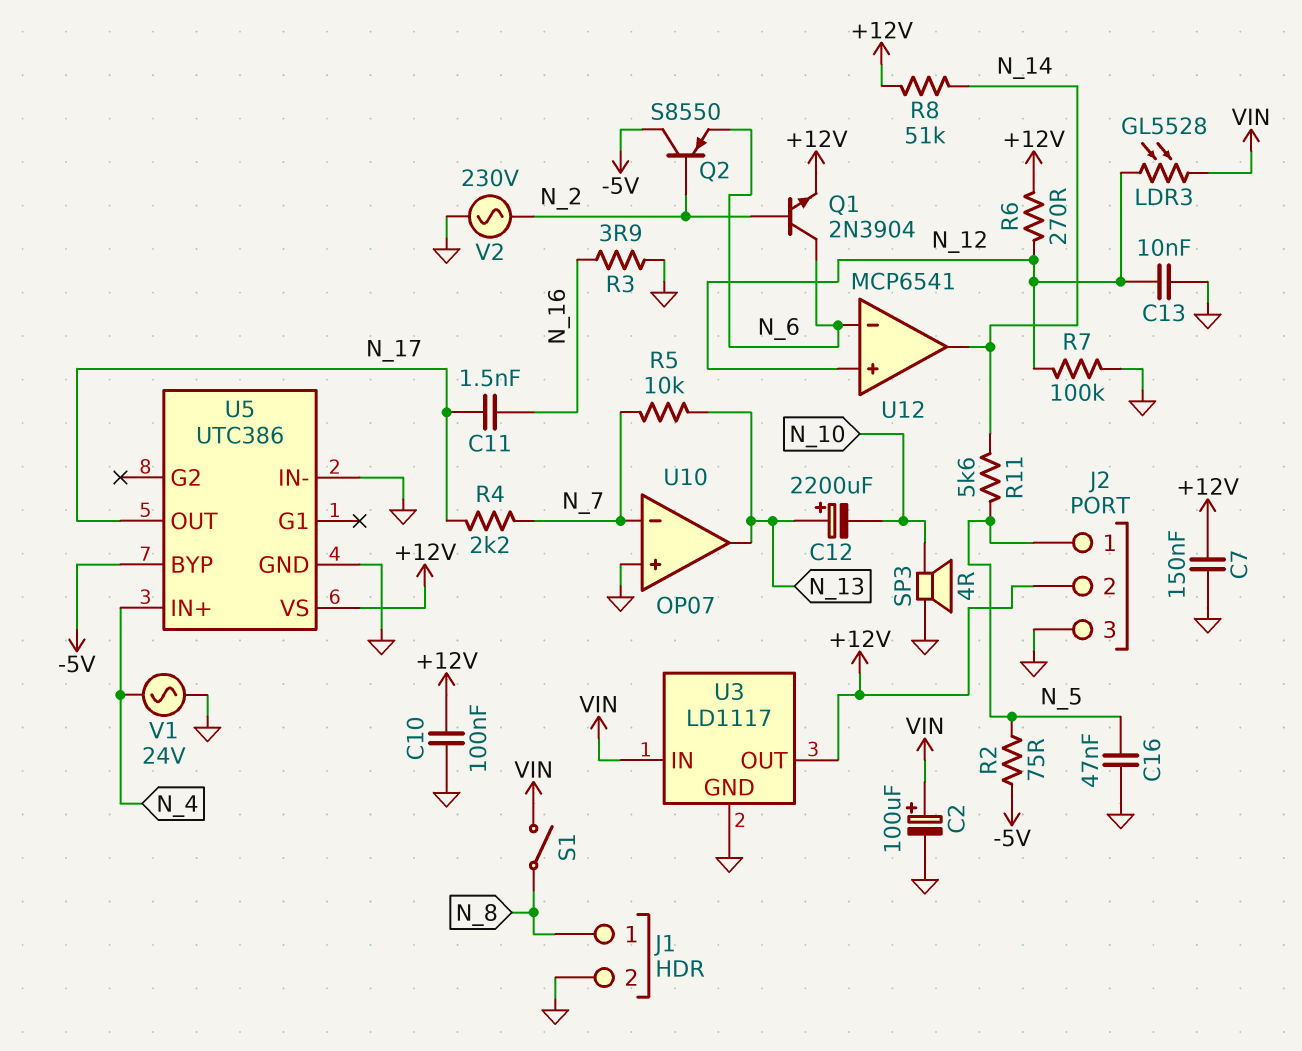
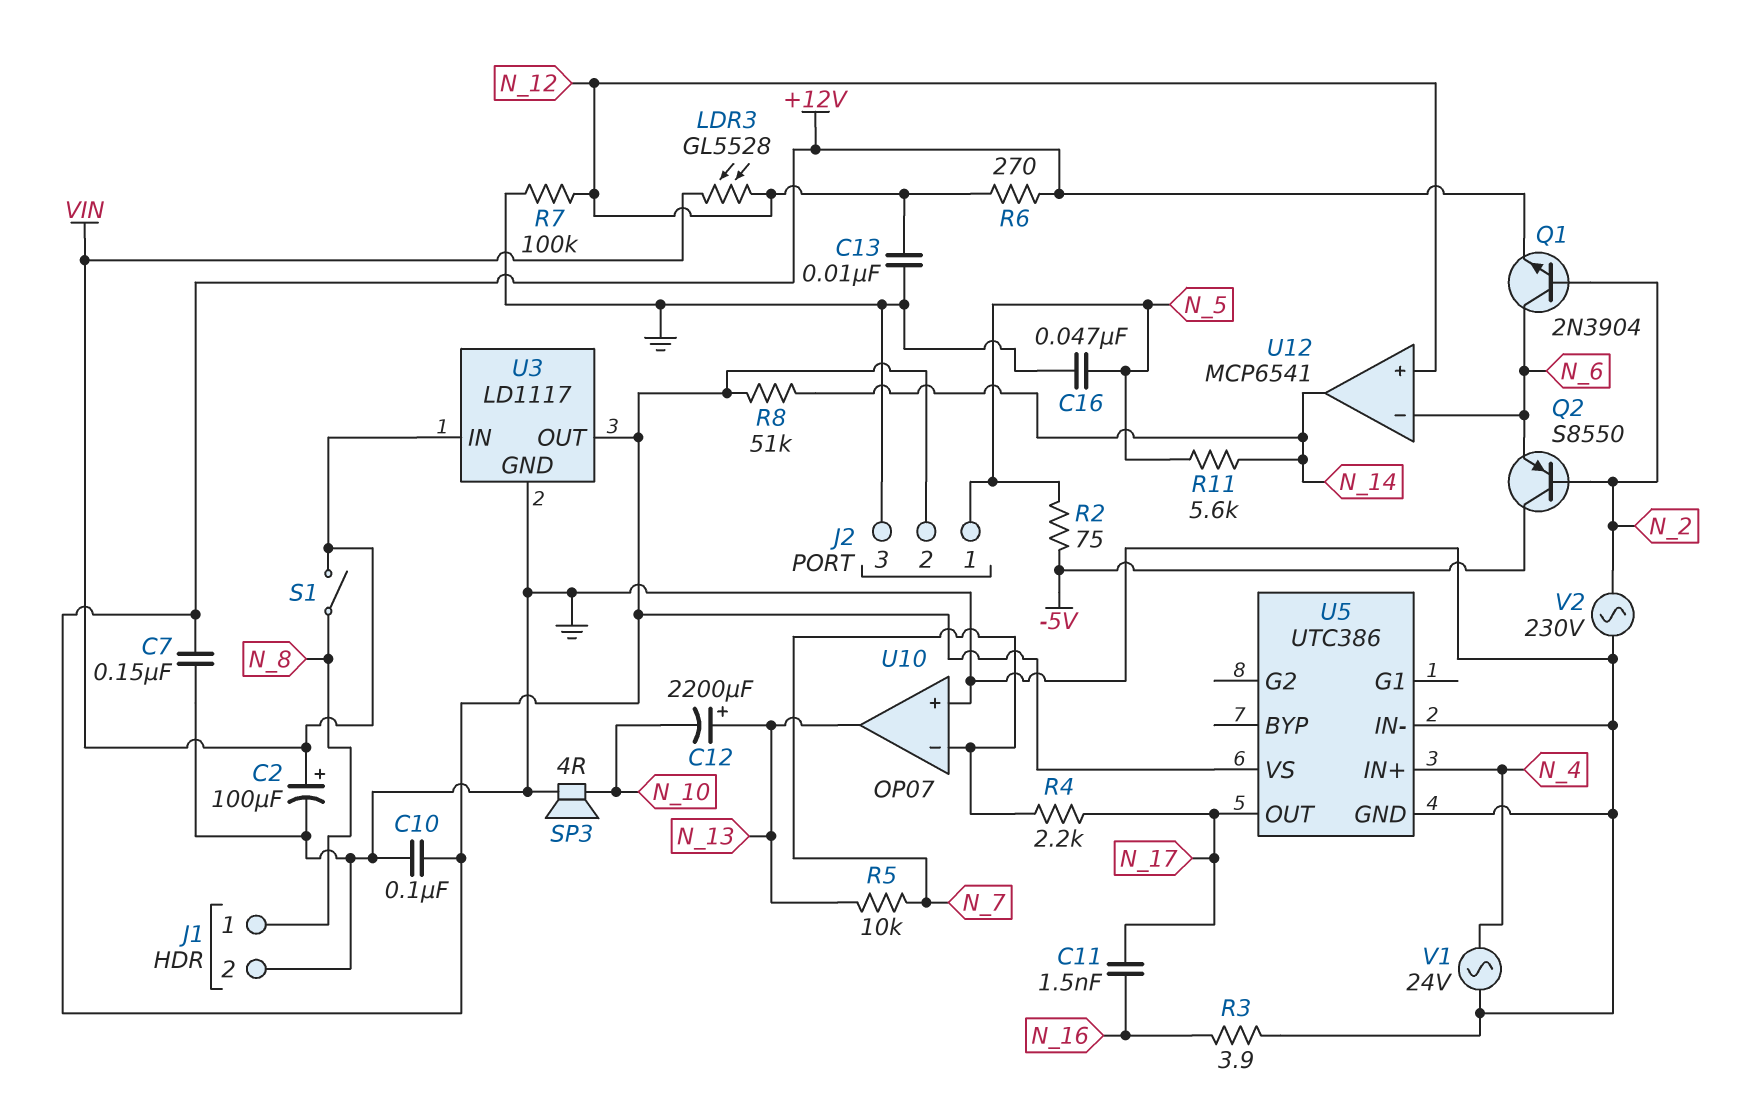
U5 pin BYP: -5V -> none

